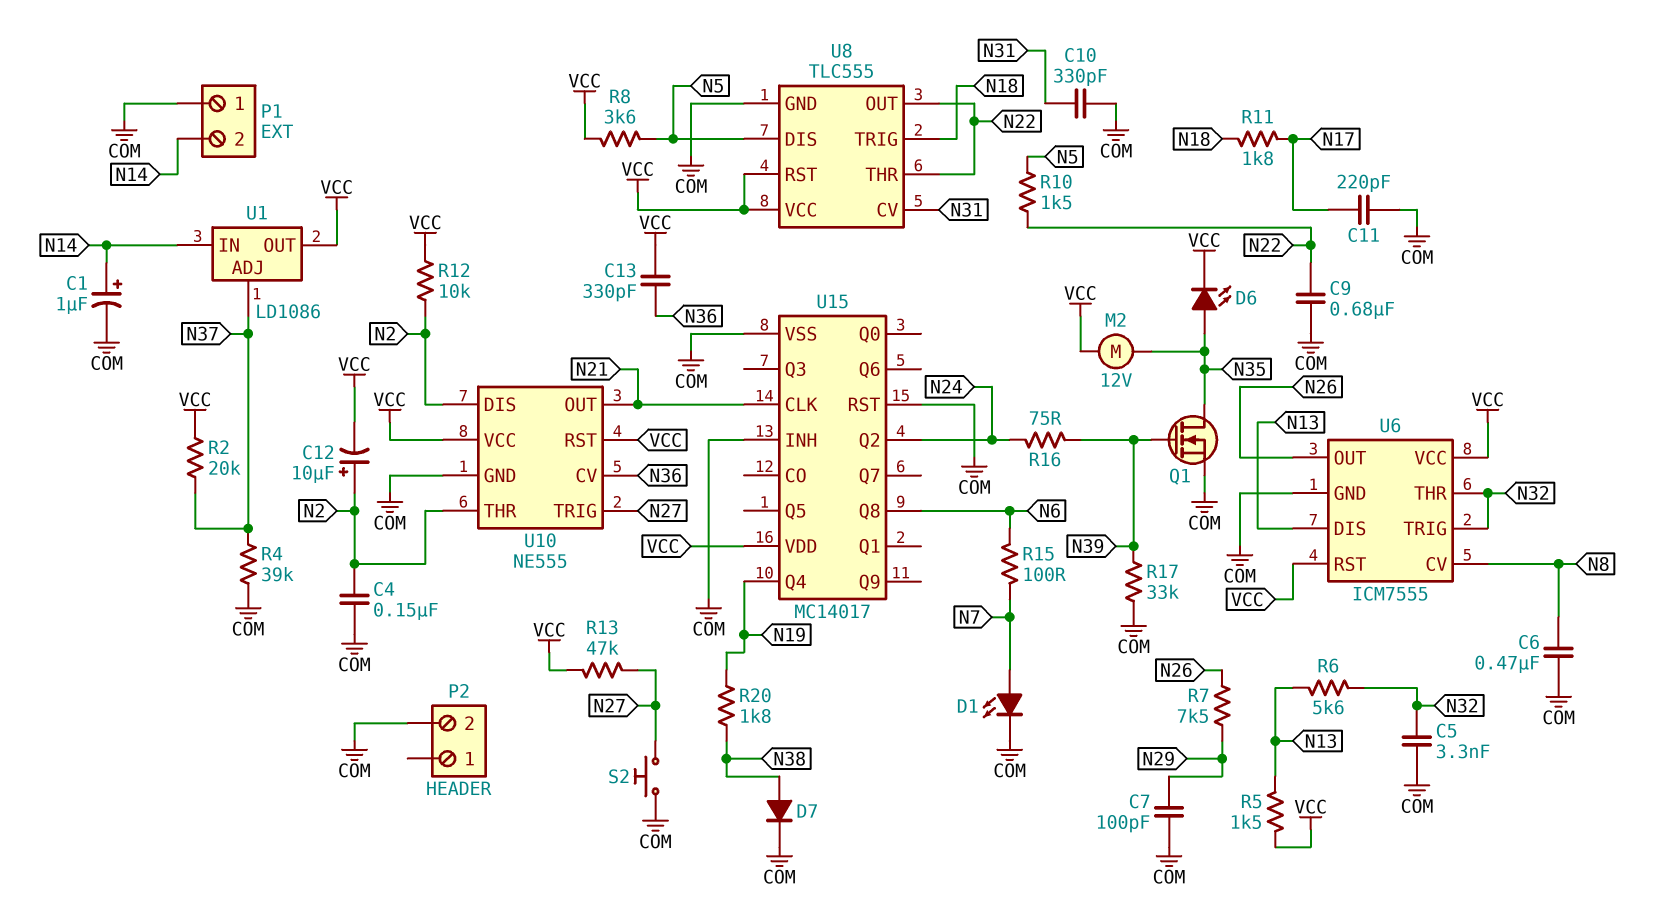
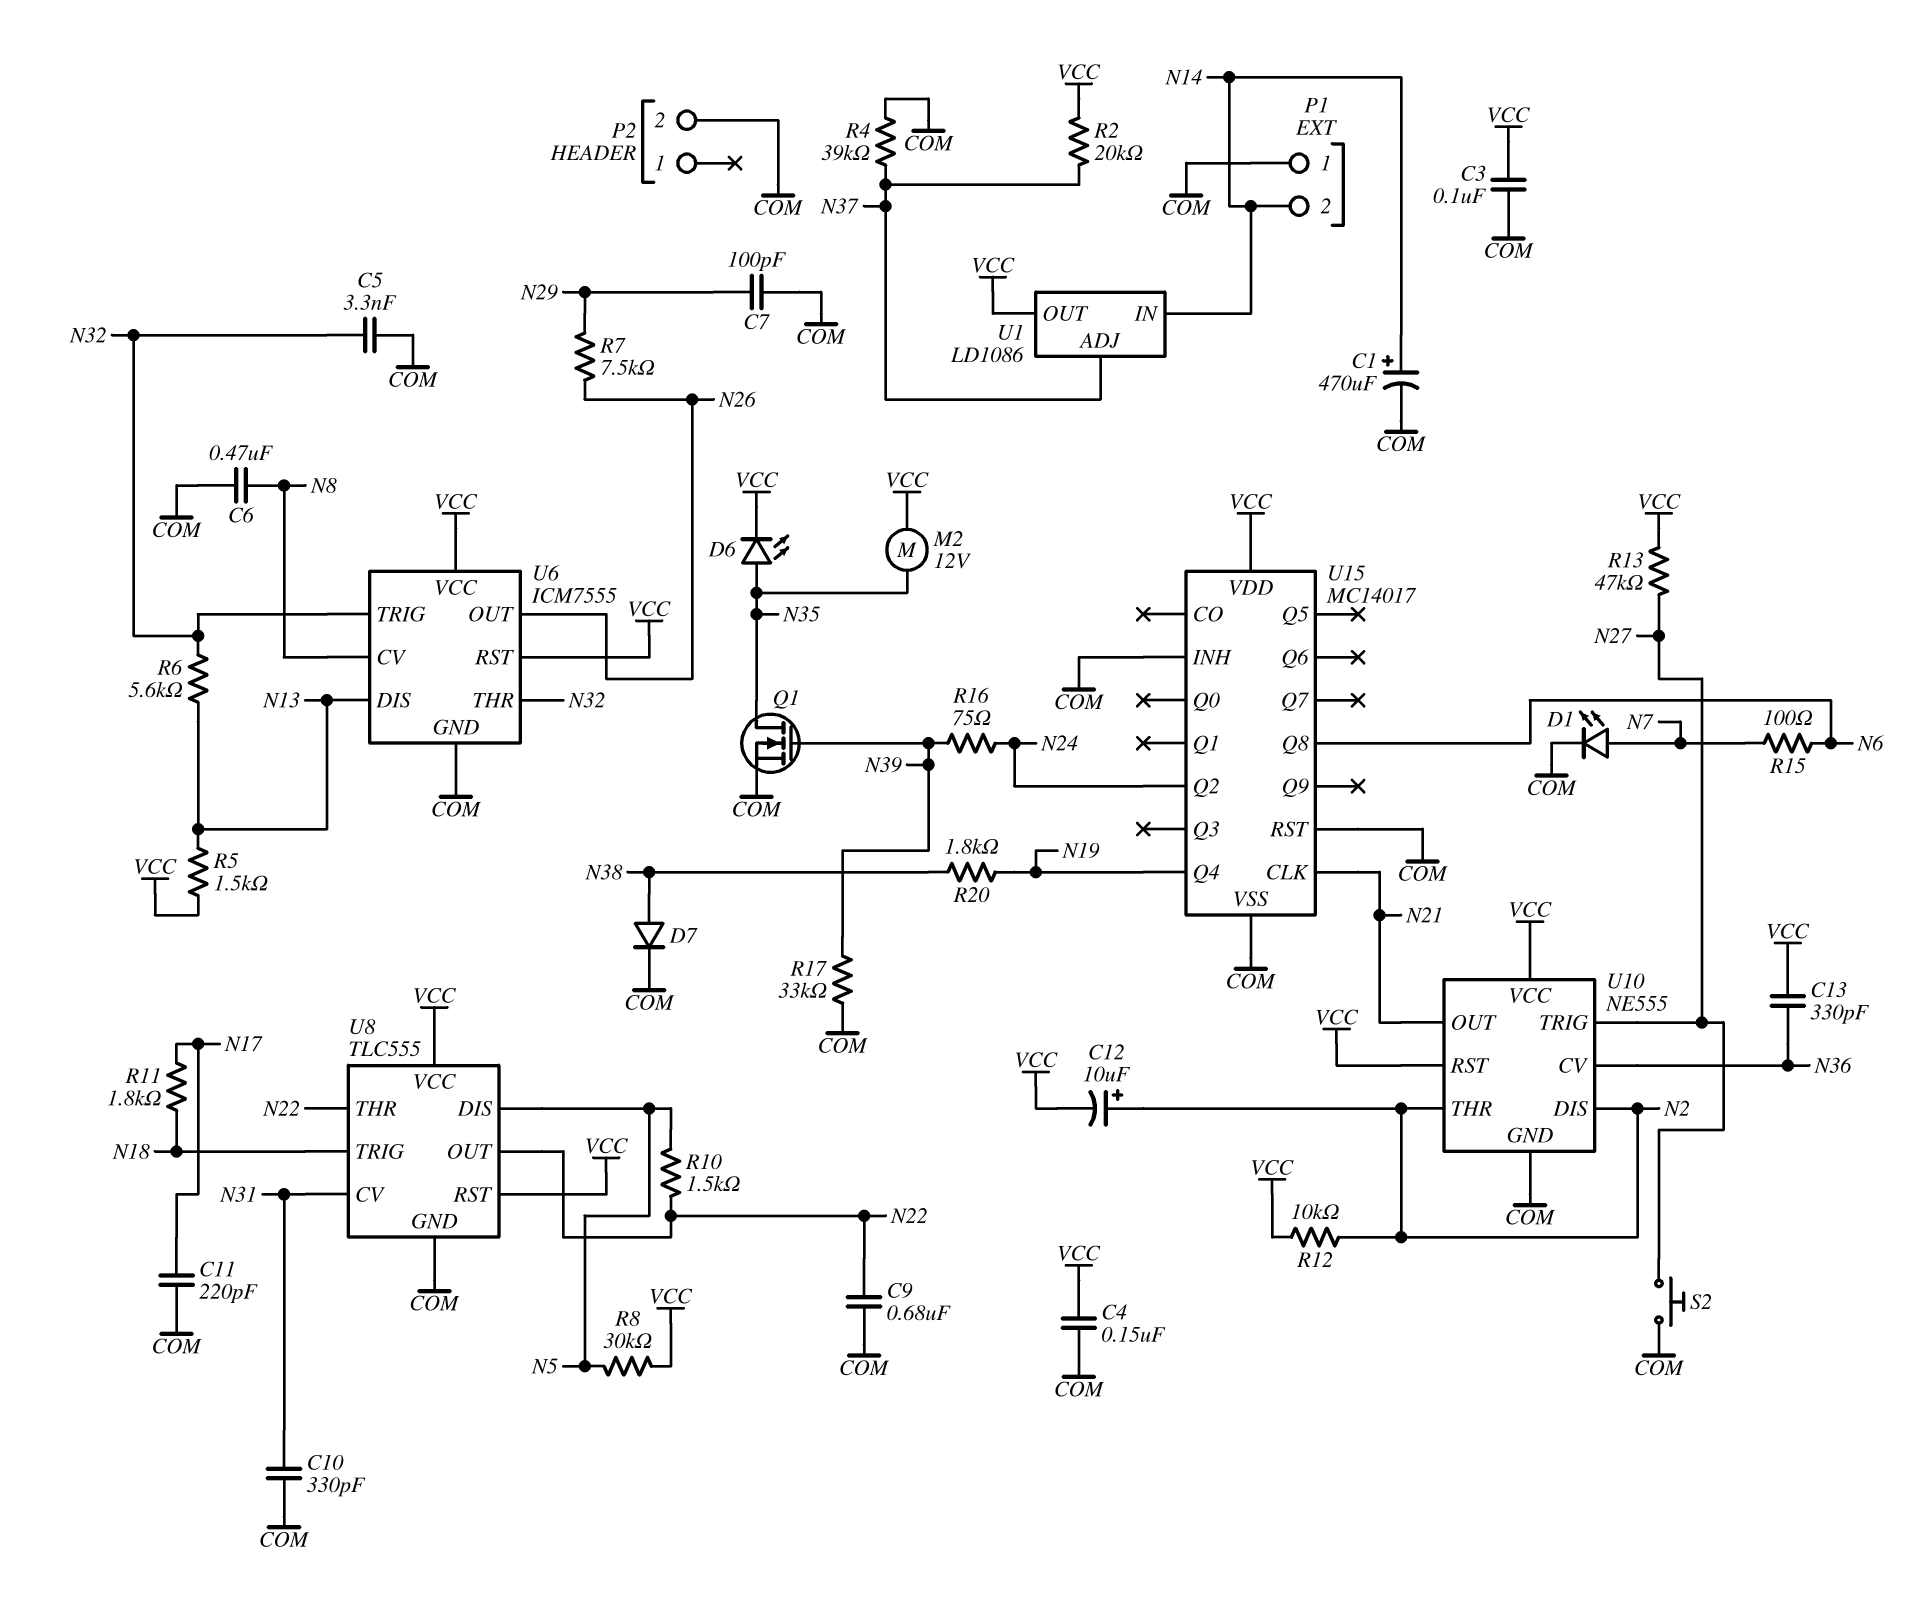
C1: 1uF (plus N14, minus COM) -> 470uF (plus N14, minus COM)
C3: none -> 100nF (COM, VCC)
C4: 150nF (COM, N2) -> 150nF (COM, VCC)
R8: 3.6k (N5, VCC) -> 30k (N5, VCC)

